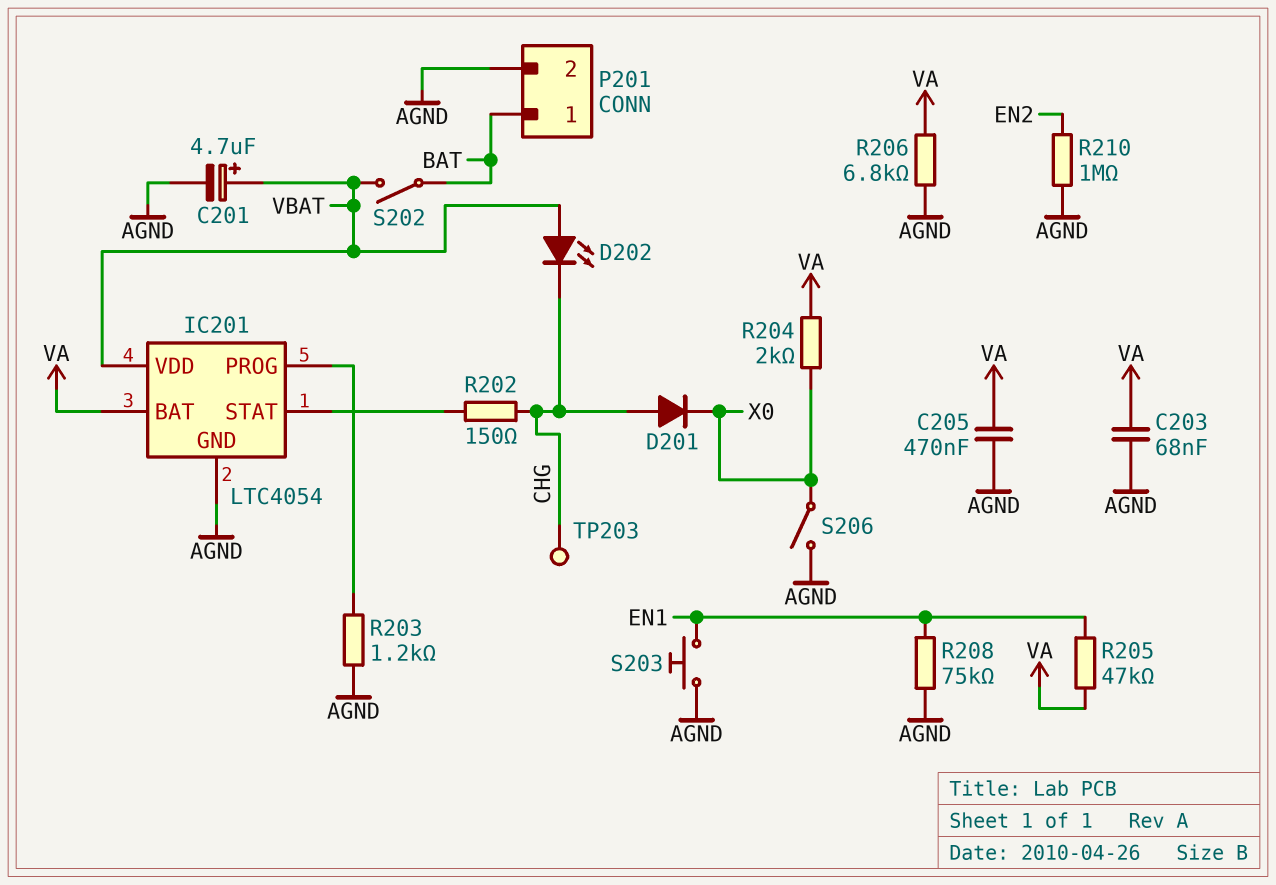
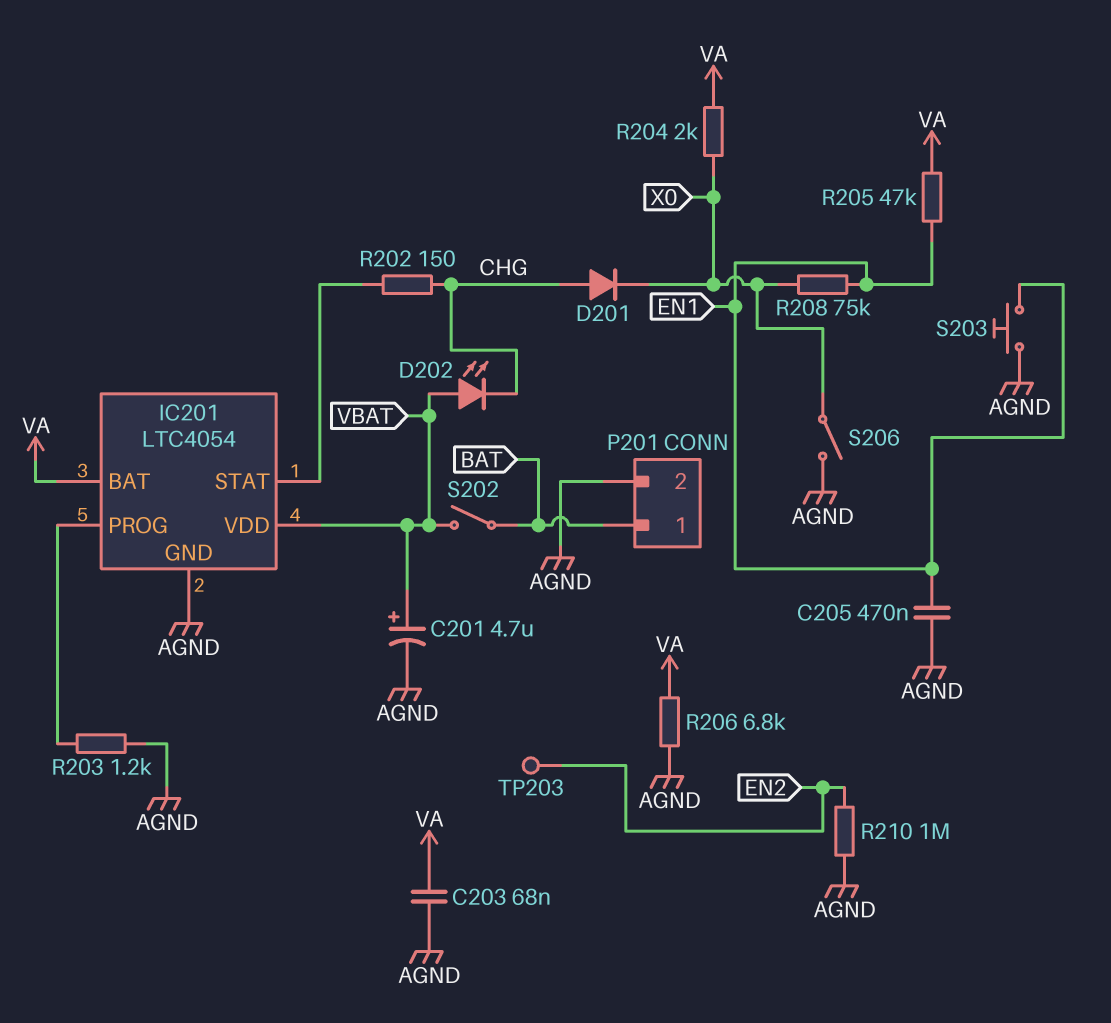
C205: 470nF (AGND, VA) -> 470nF (AGND, EN1)
R208: 75k (AGND, EN1) -> 75k (EN1, X0)
TP203: test point (CHG) -> test point (EN2)

